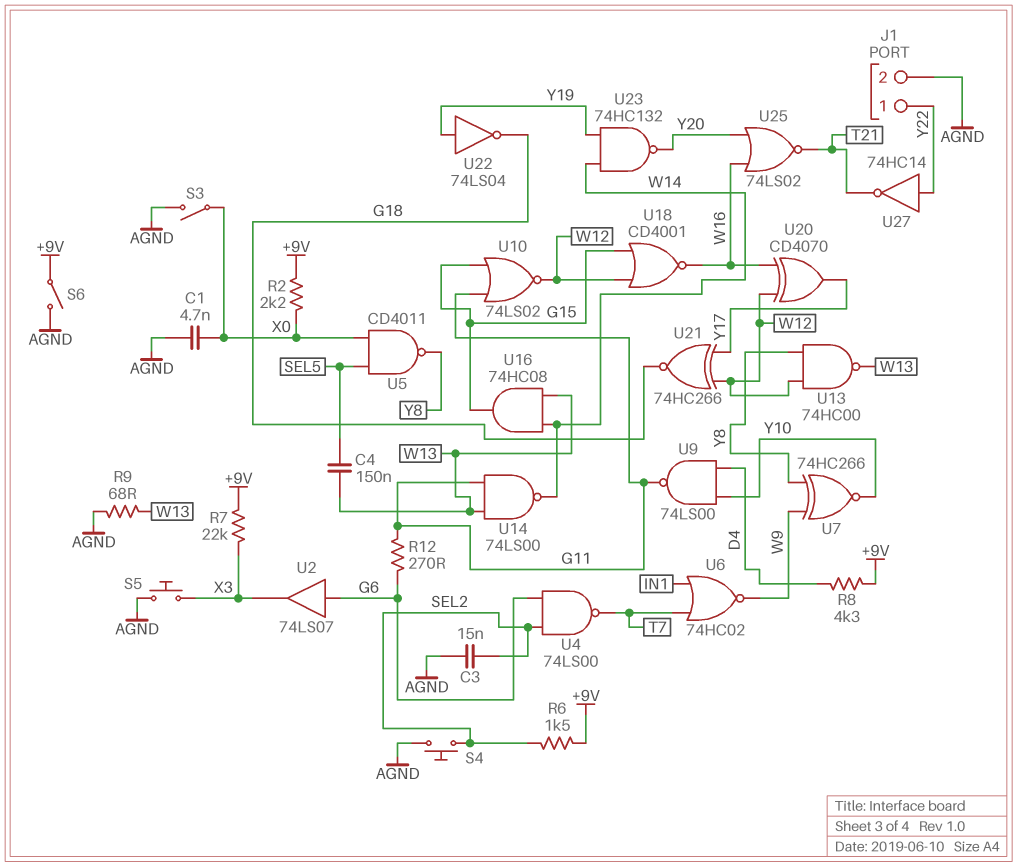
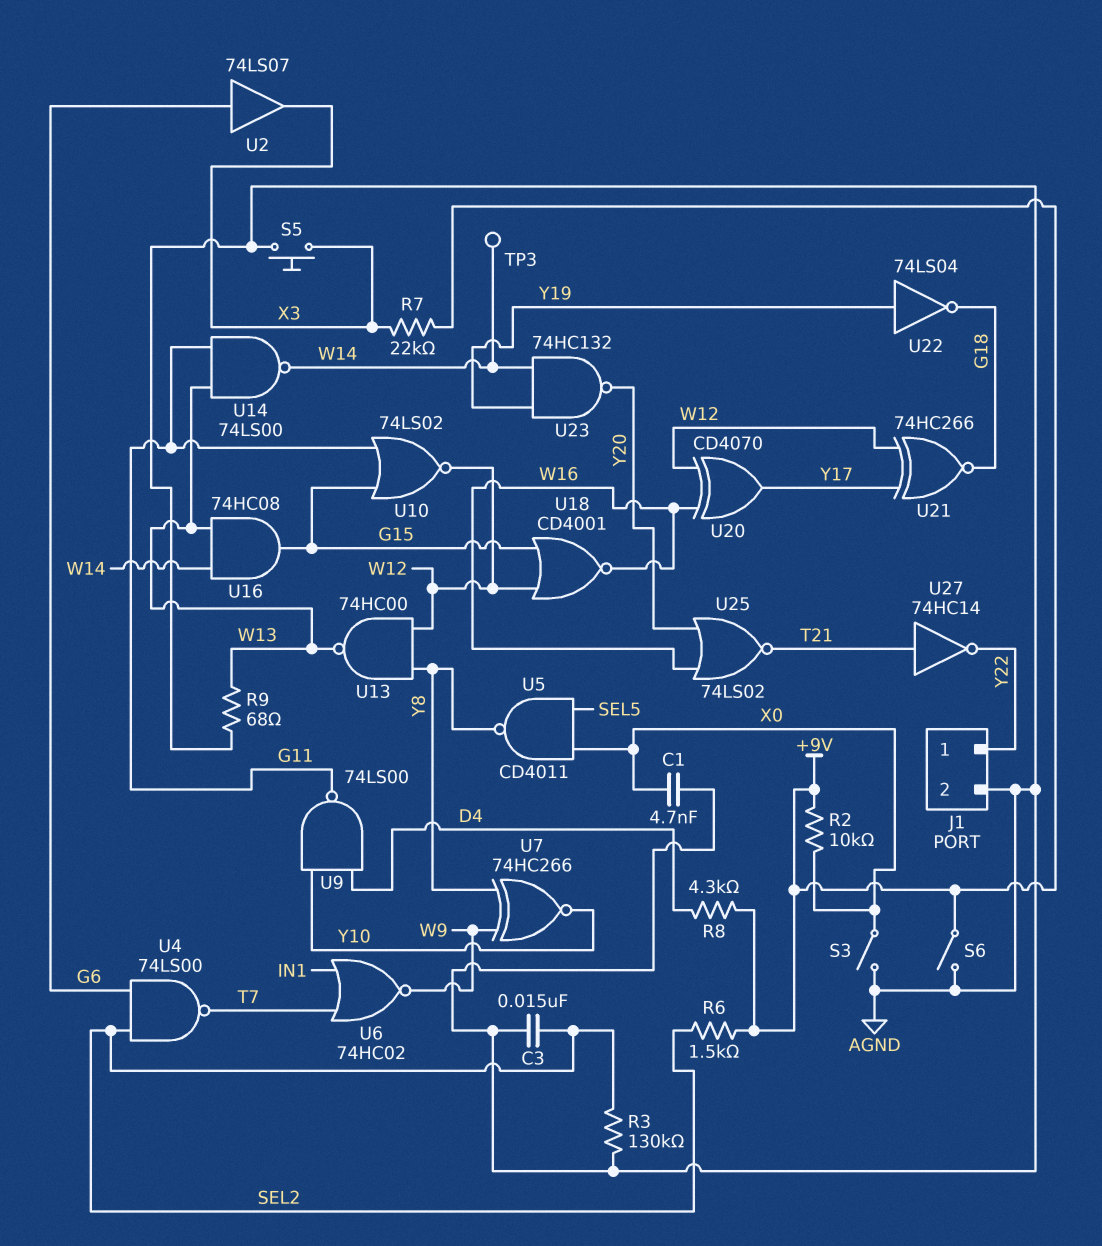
C4: 150nF (SEL5, W13) -> none
R2: 2.2k (+9V, X0) -> 10k (+9V, X0)
R3: none -> 130k (AGND, SEL2)
R12: 270 (G6, G11) -> none
S4: button (AGND, SEL2) -> none
TP3: none -> test point (W14)
U27: NOT 74HC14 (in Y22, out T21) -> NOT 74HC14 (in T21, out Y22)

